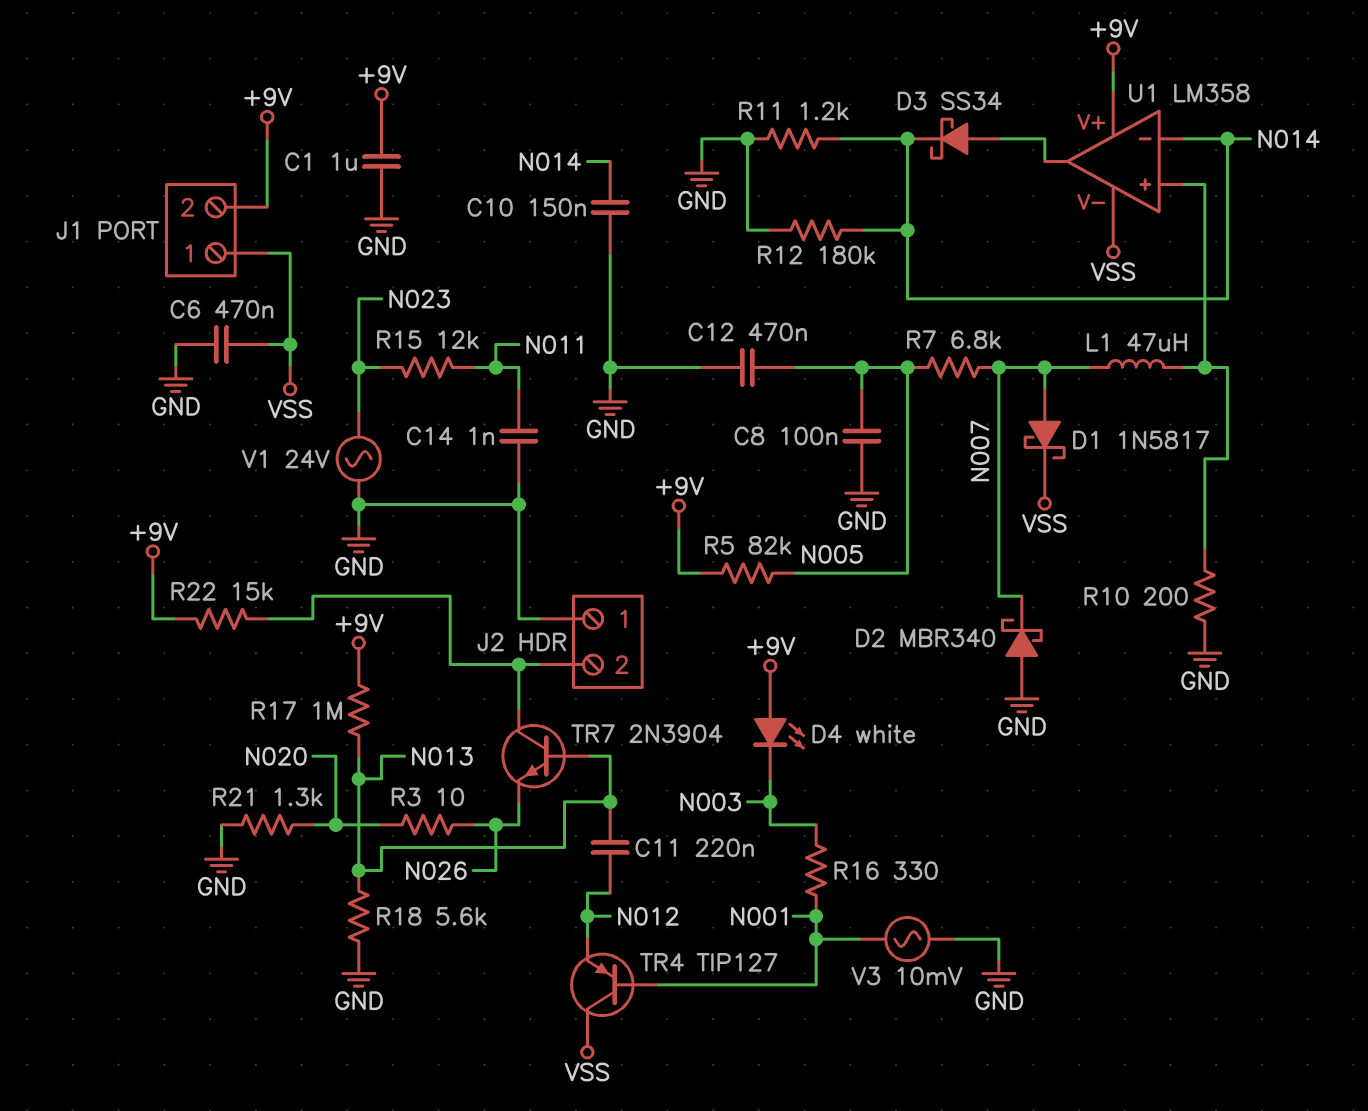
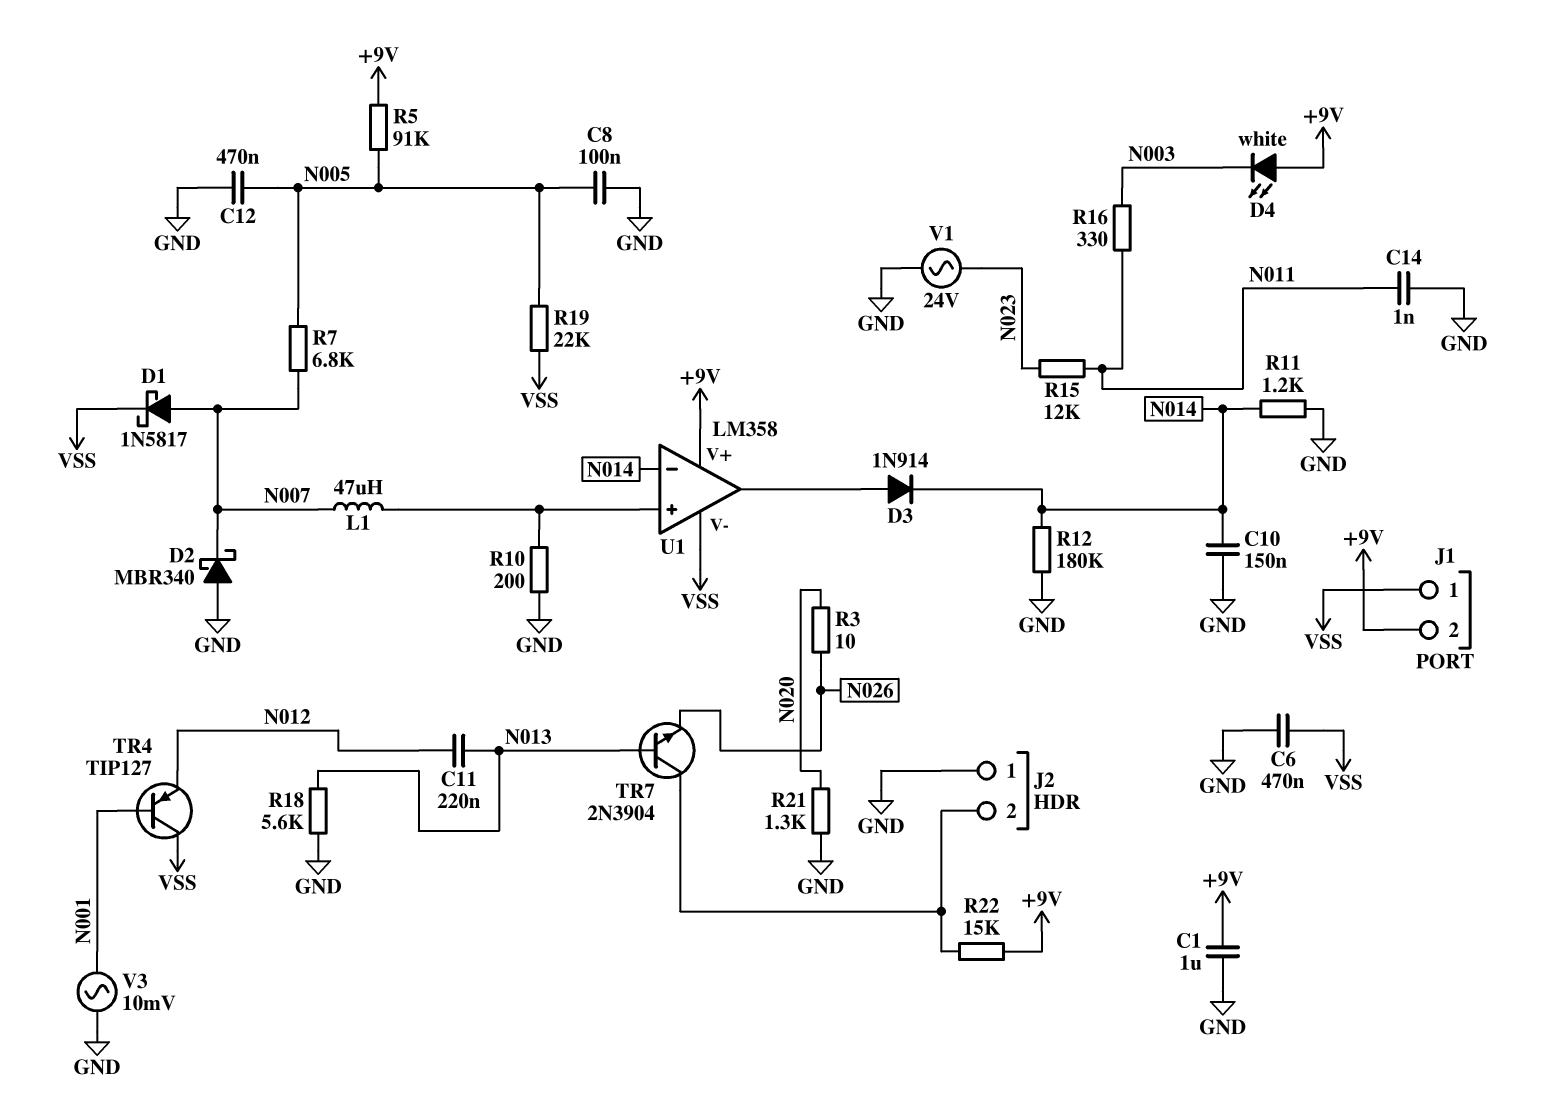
D3: schottky SS34 (A U1/out, K N014) -> diode 1N914 (A U1/out, K N014)
R5: 82k (+9V, N005) -> 91k (+9V, N005)
R16: 330 (N001, N003) -> 330 (N003, N011)
R17: 1M (+9V, N013) -> none
R19: none -> 22k (N005, VSS)

